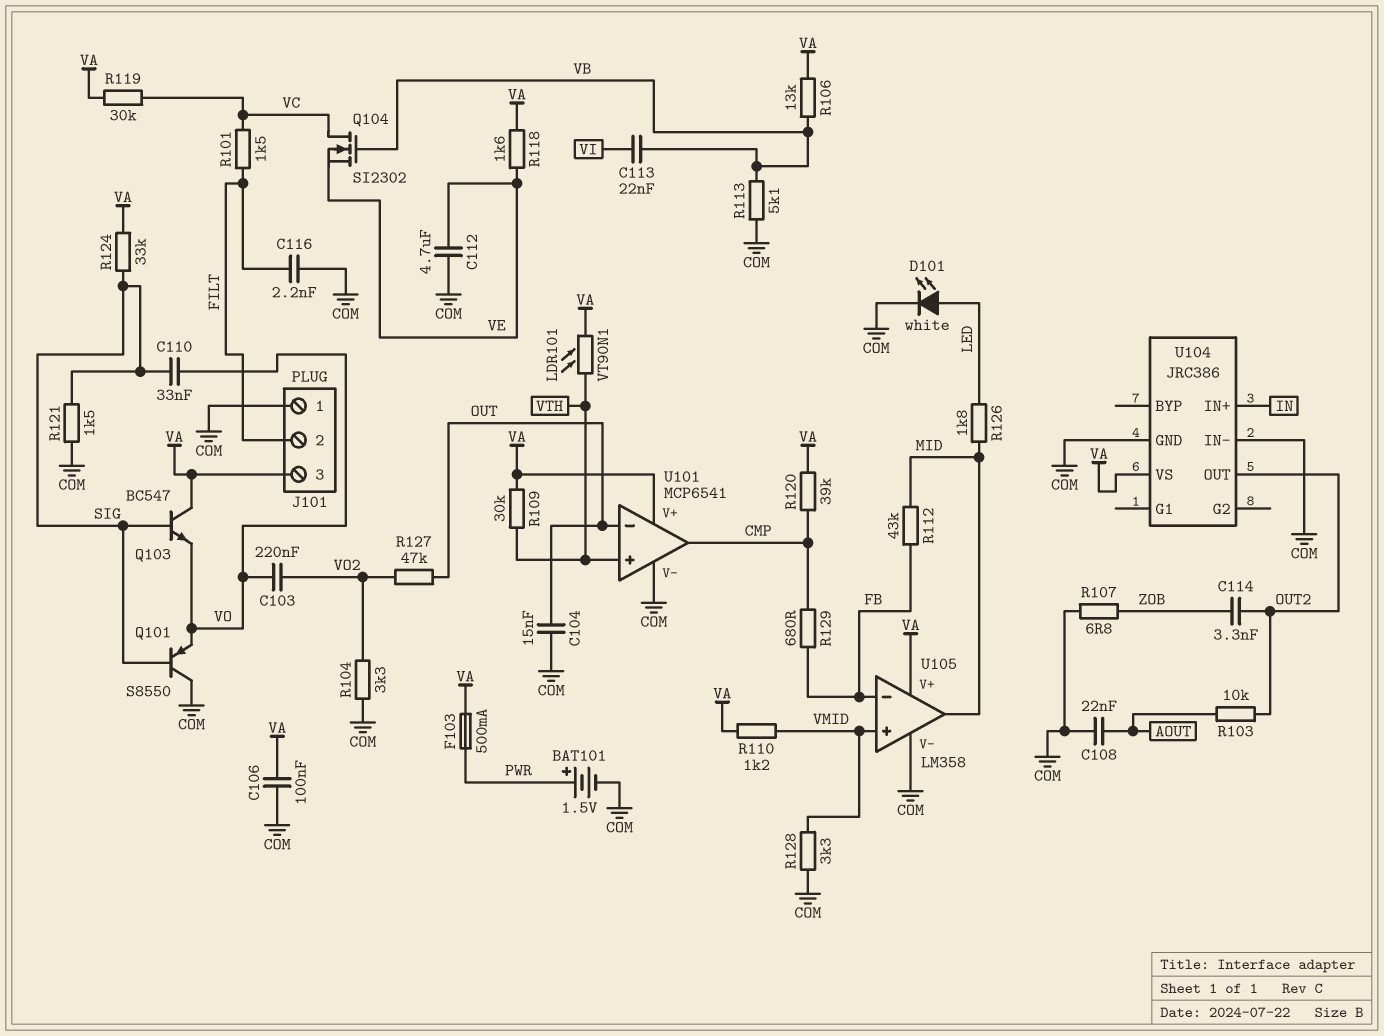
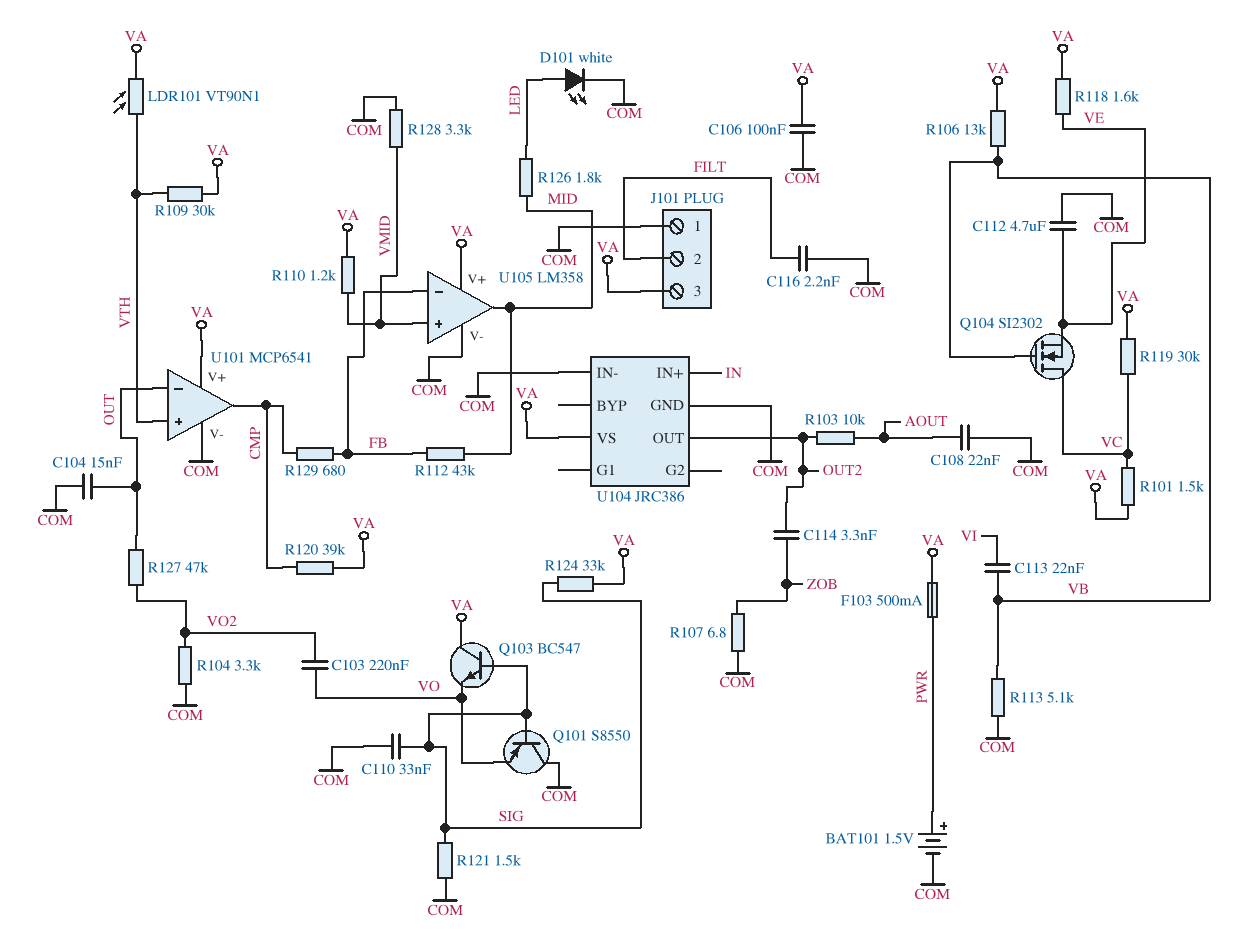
C110: 33nF (SIG, VO) -> 33nF (COM, SIG)
R101: 1.5k (FILT, VC) -> 1.5k (VA, VC)

